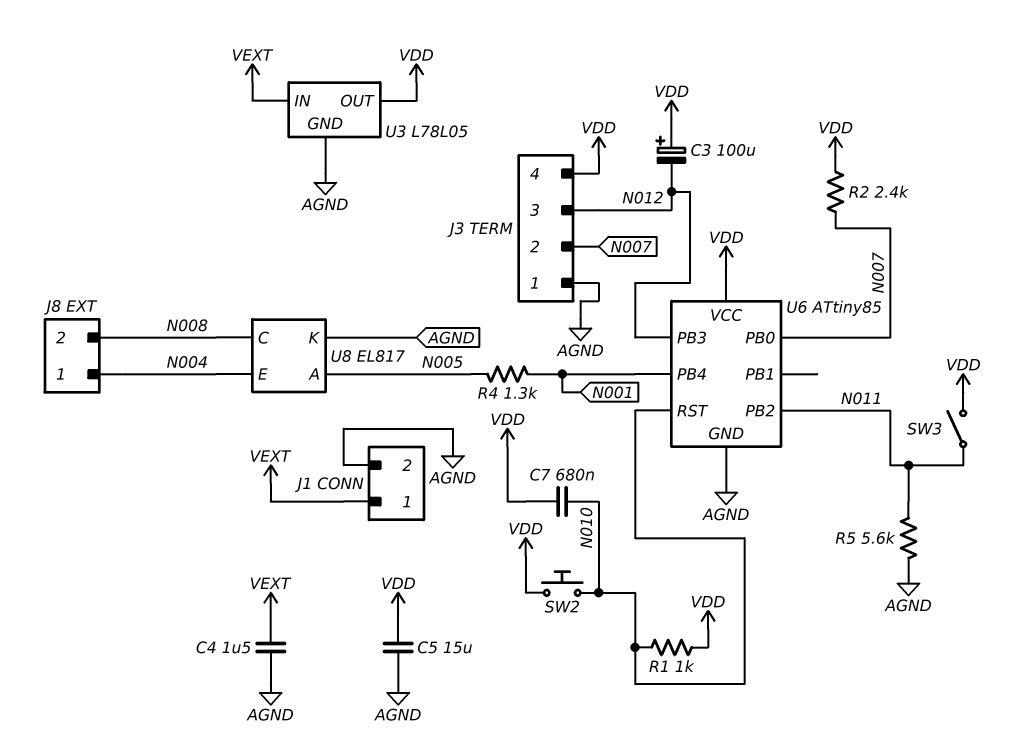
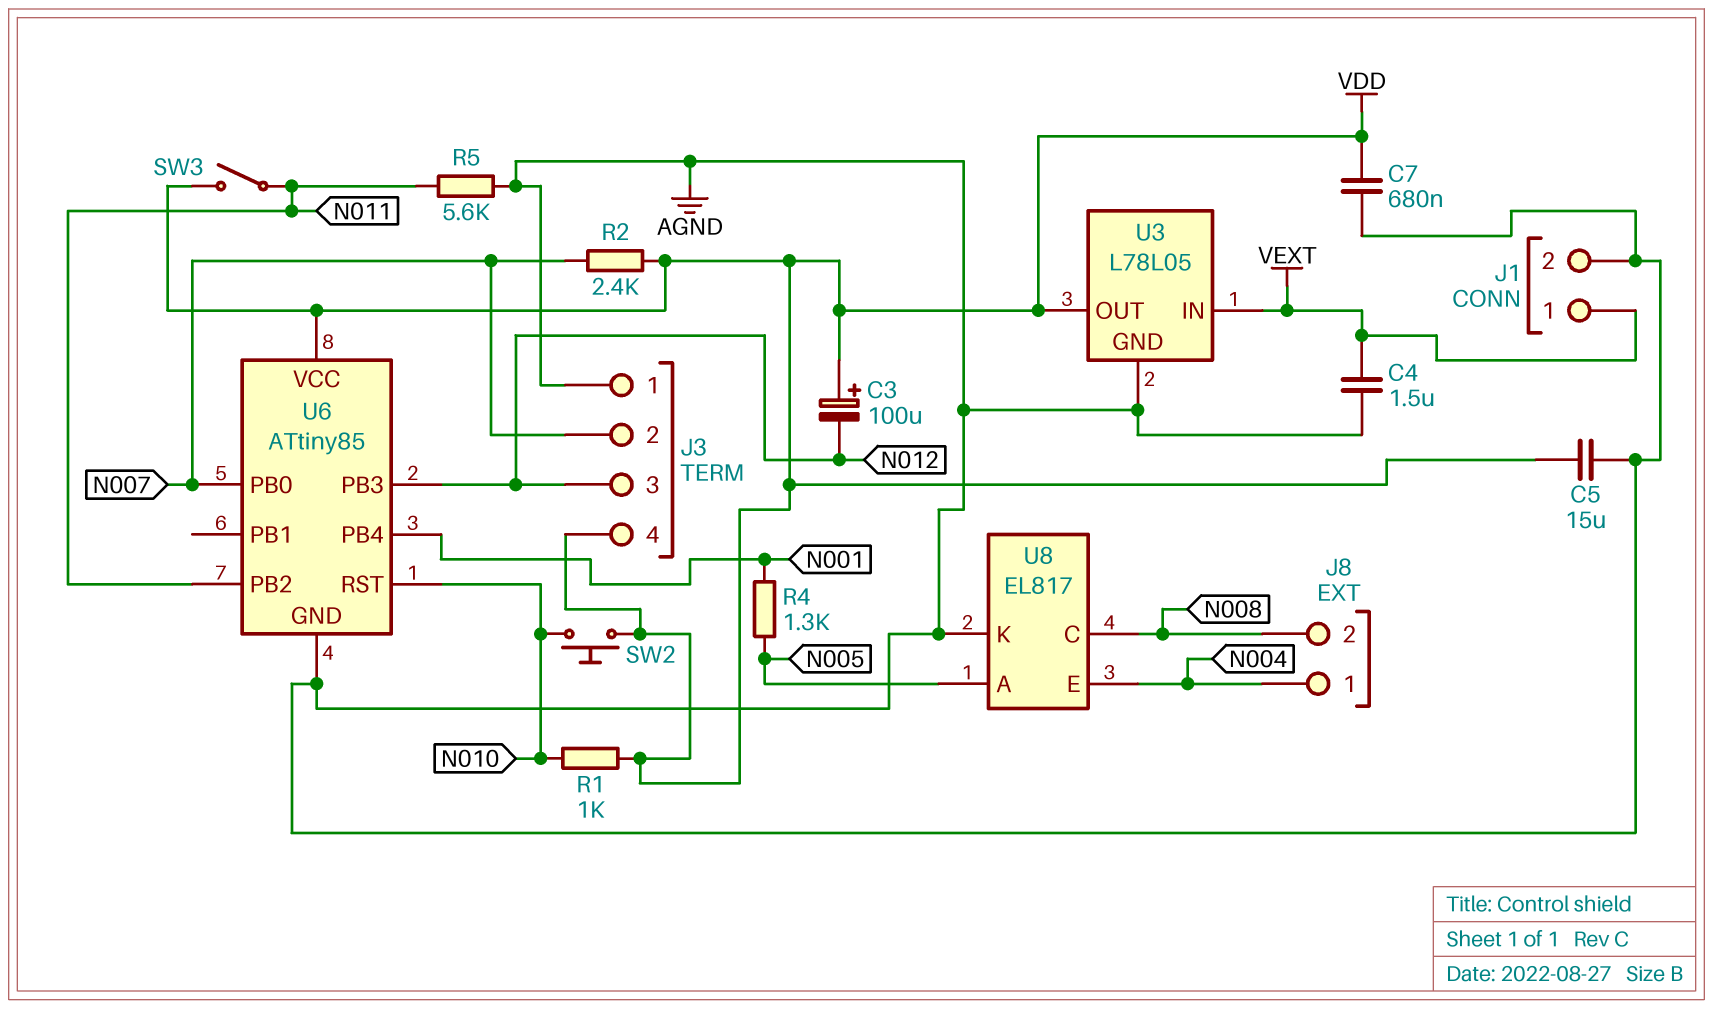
C7: 680nF (N010, VDD) -> 680nF (AGND, VDD)

